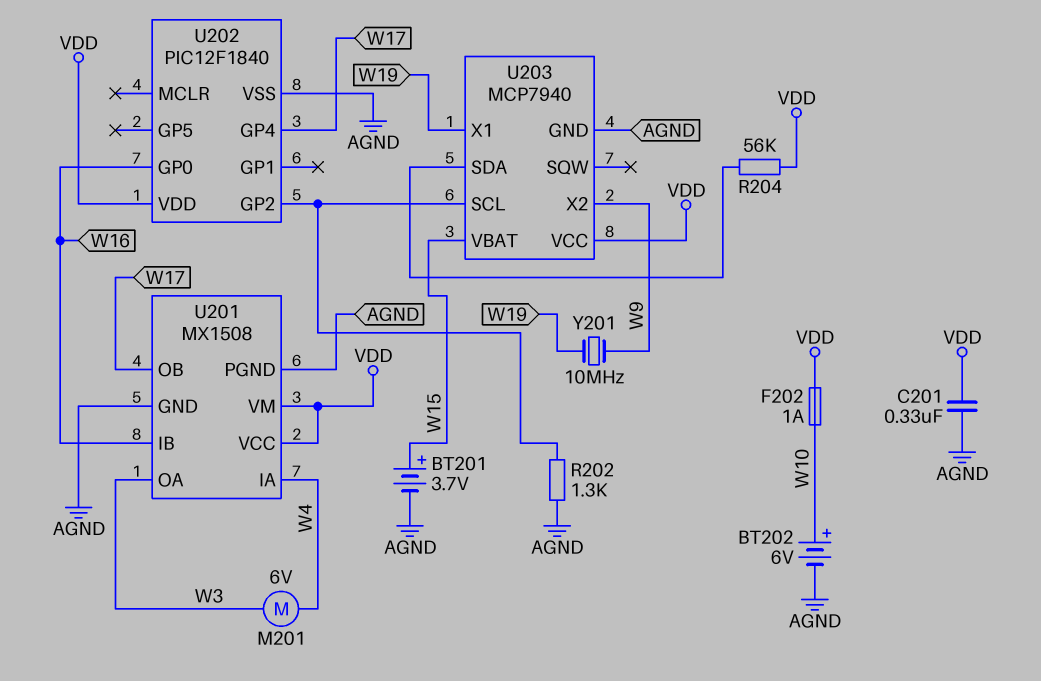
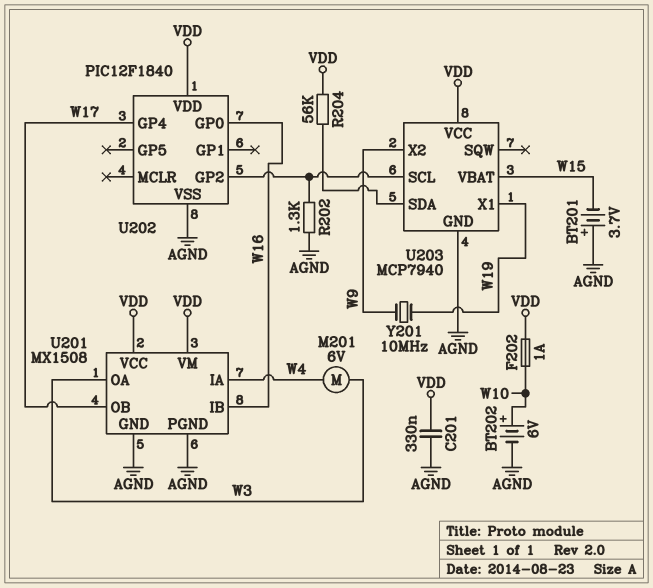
BT201: 3.7V (plus W15, minus AGND) -> 3.7V (plus AGND, minus W15)

